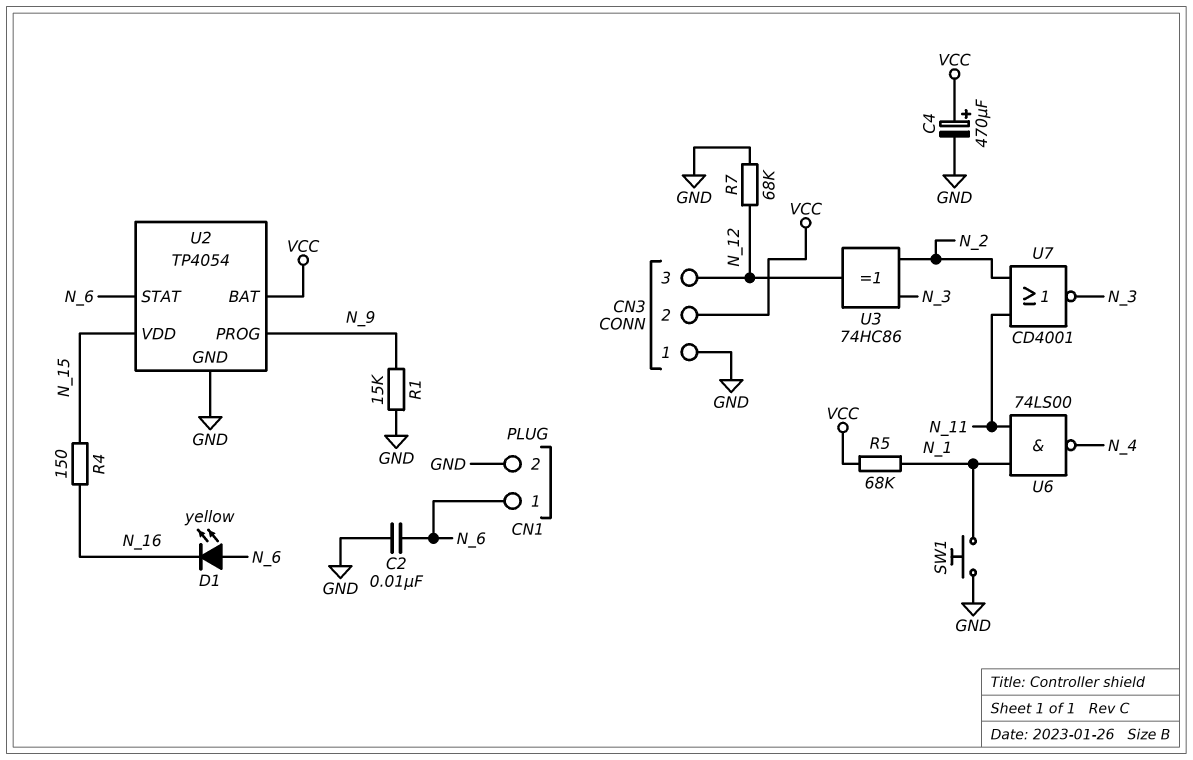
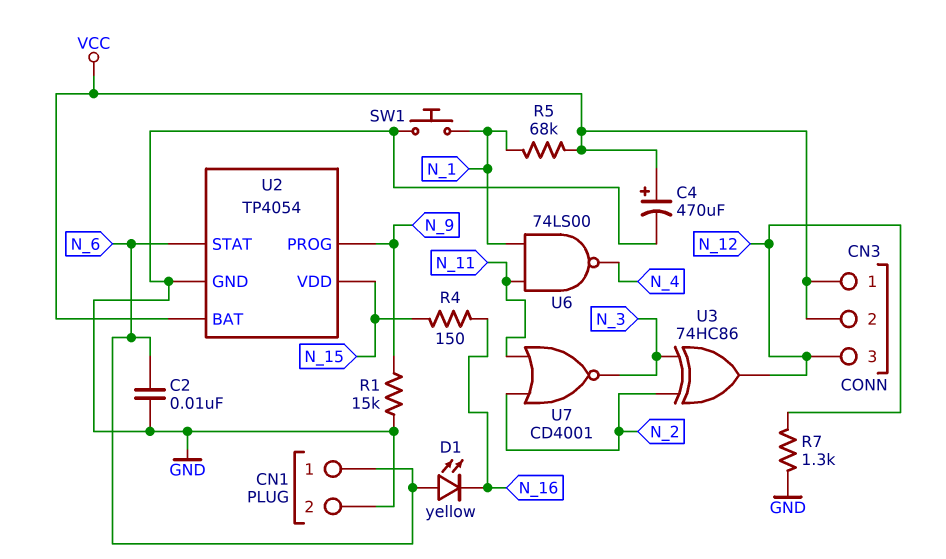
CN3 pin 1: GND -> VCC
R7: 68k (GND, N_12) -> 1.3k (GND, N_12)

